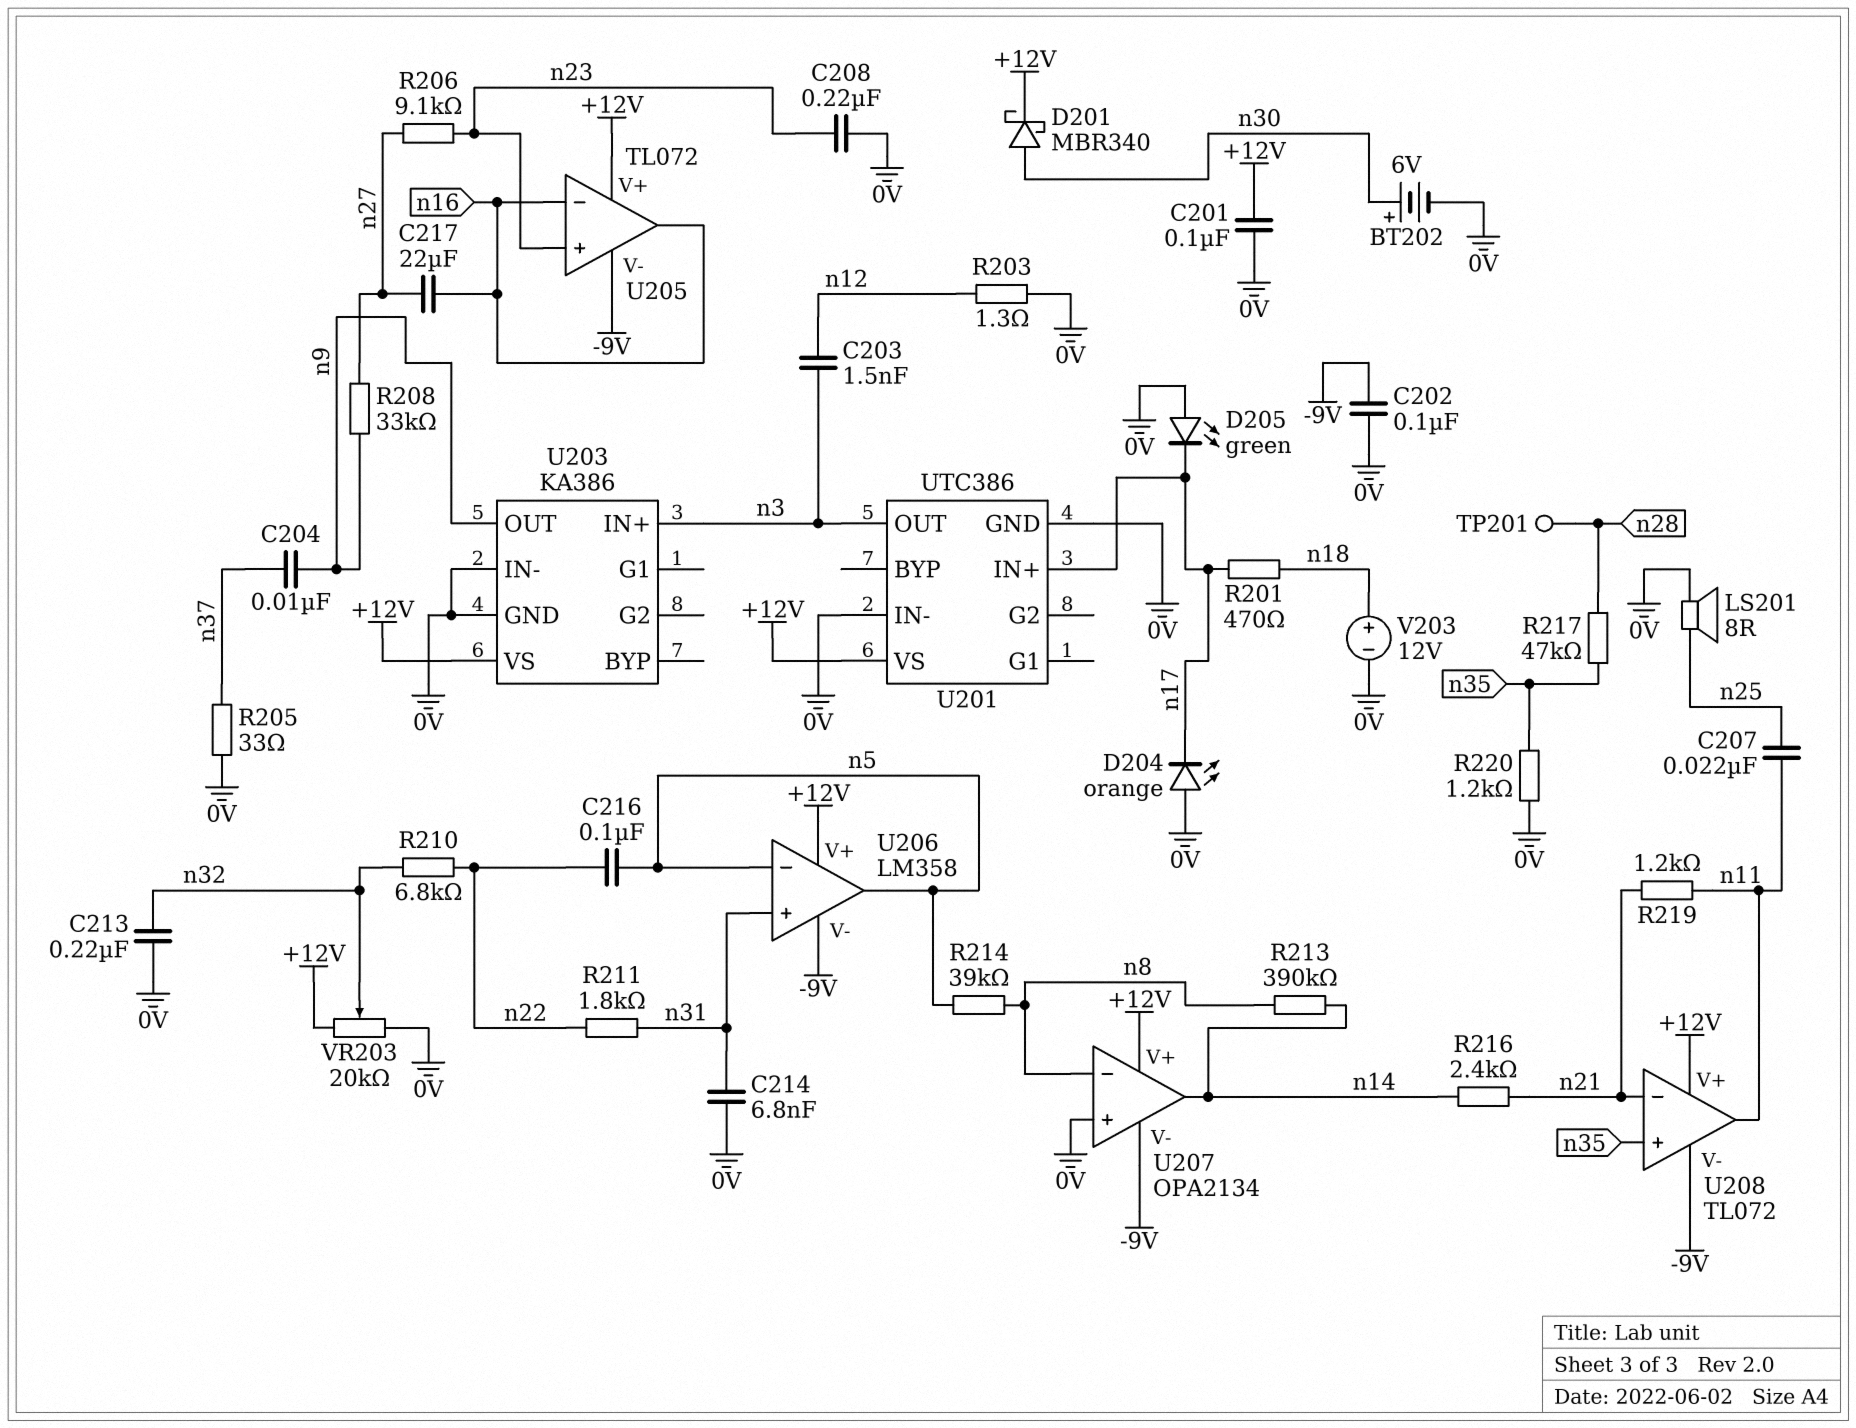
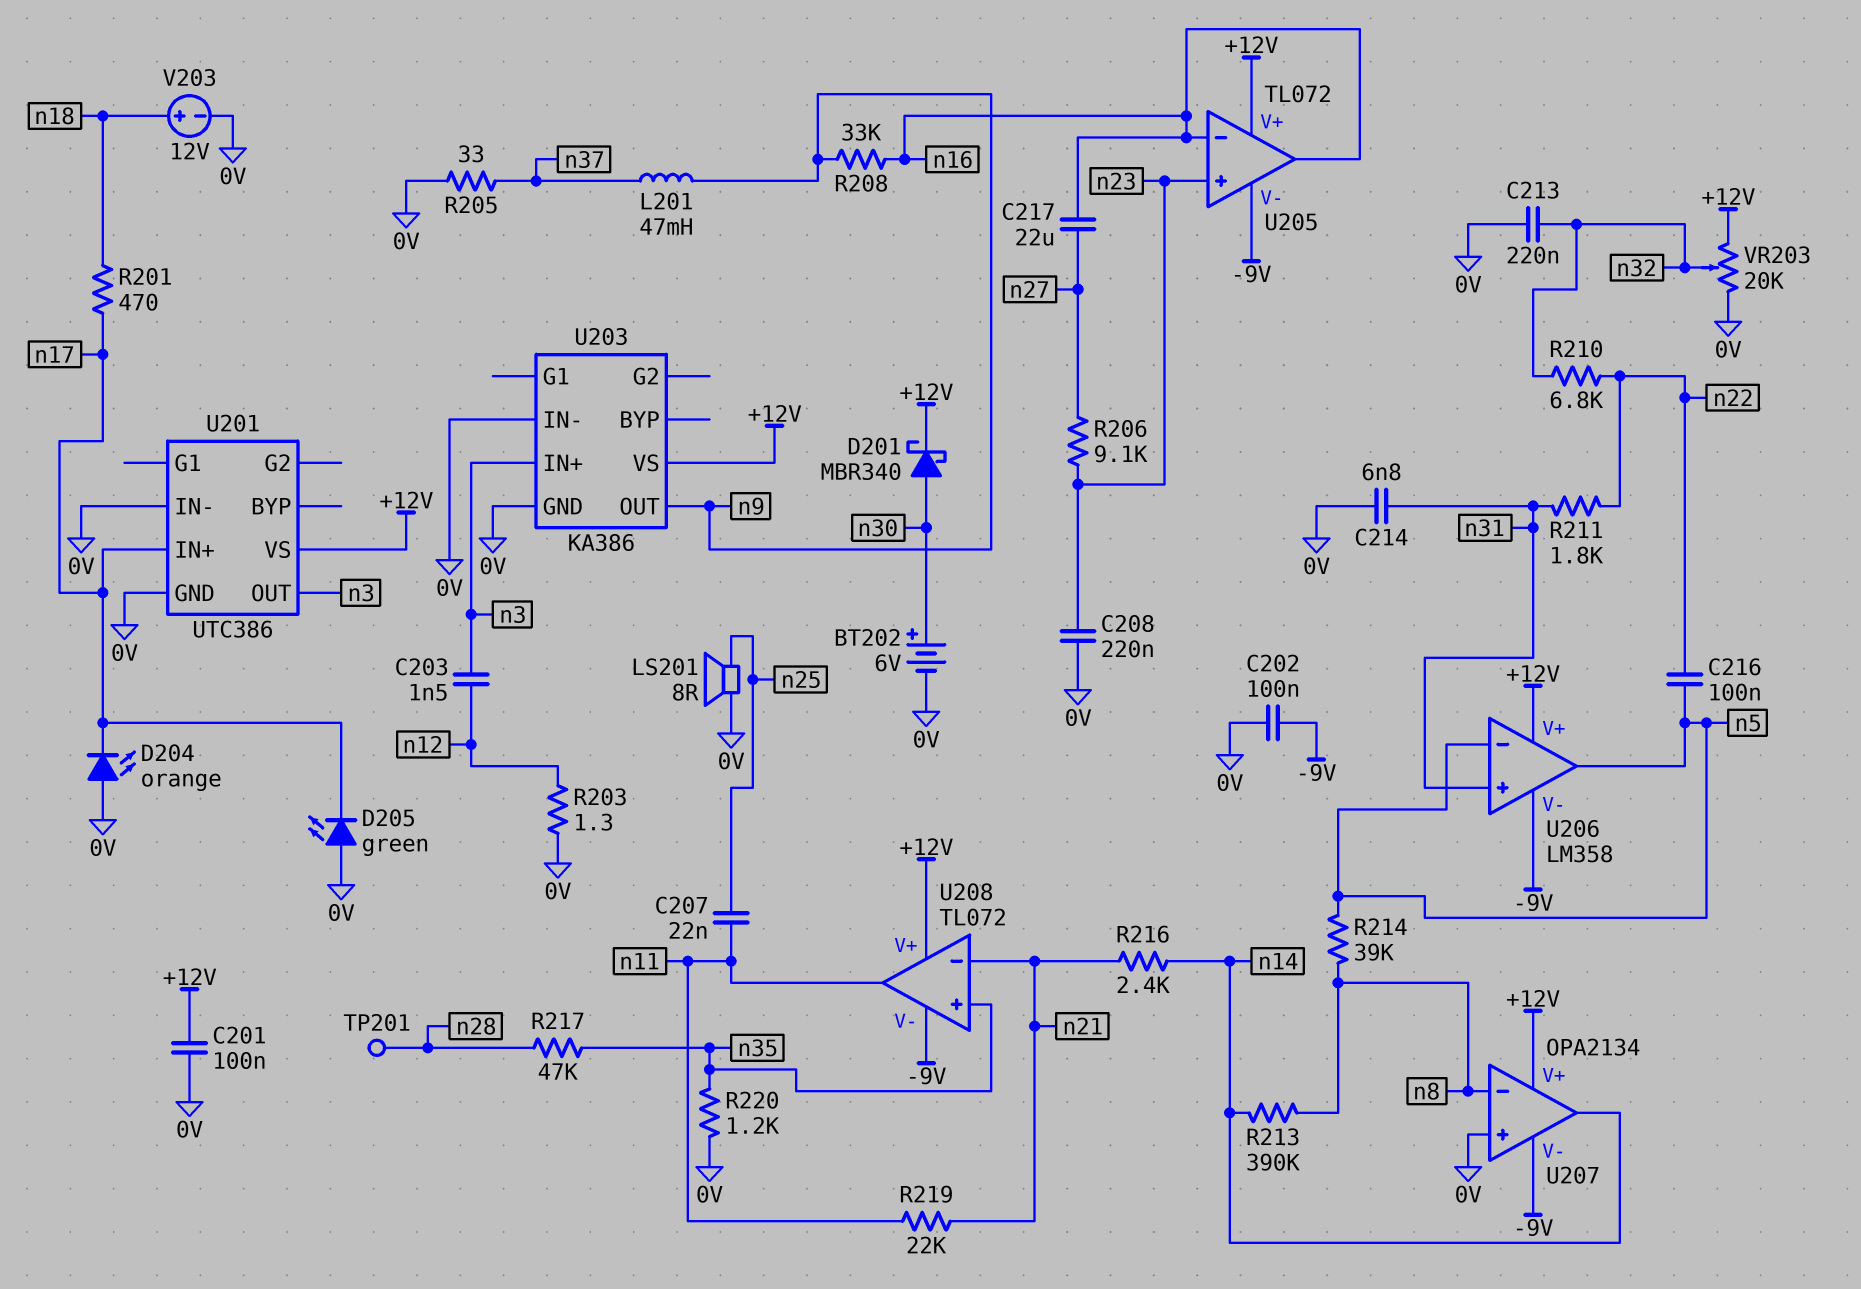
C204: 10nF (n9, n37) -> none
L201: none -> 47mH (n9, n37)
R208: 33k (n9, n27) -> 33k (n9, n16)
R219: 1.2k (n11, n21) -> 22k (n11, n21)

